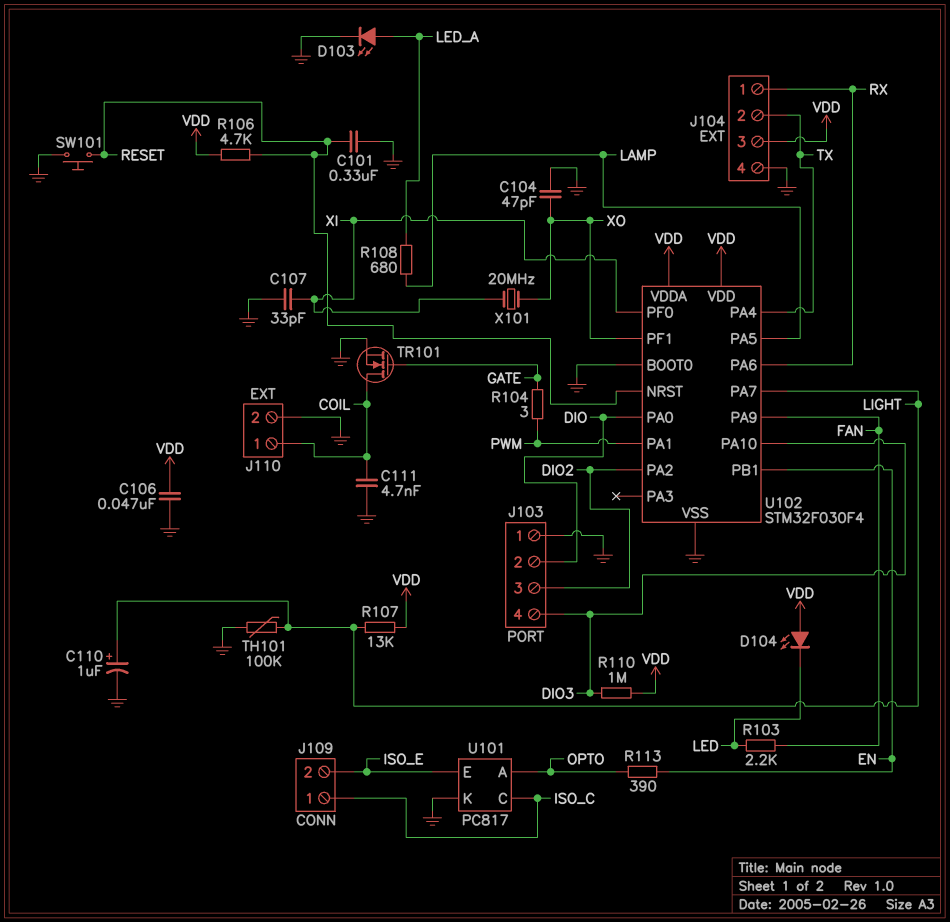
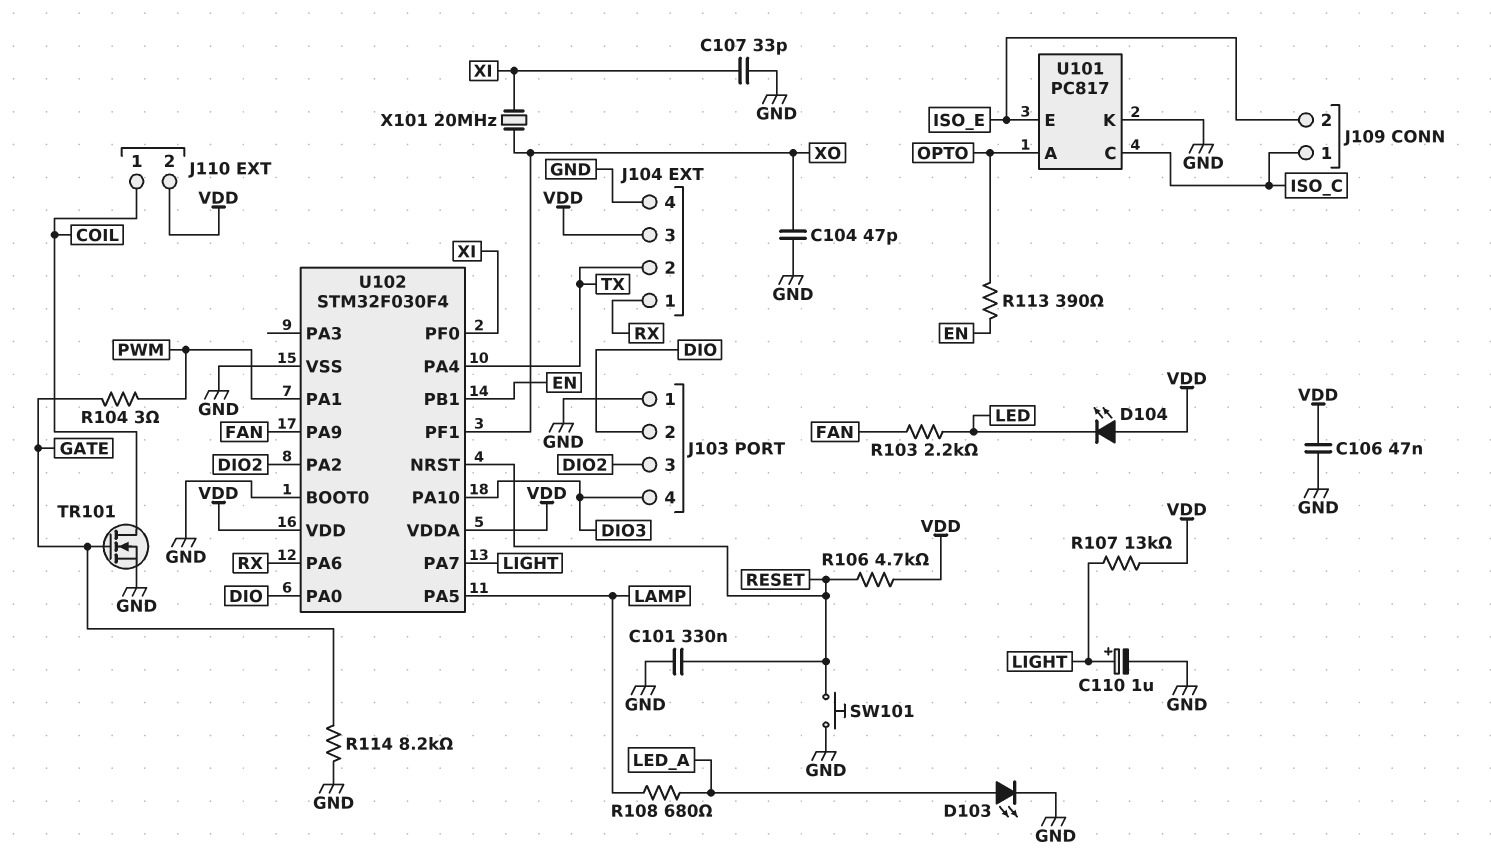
C111: 4.7nF (COIL, GND) -> none
J110 pin 2: GND -> VDD
R110: 1M (DIO3, VDD) -> none
R114: none -> 8.2k (GATE, GND)
TH101: 100k (GND, LIGHT) -> none

